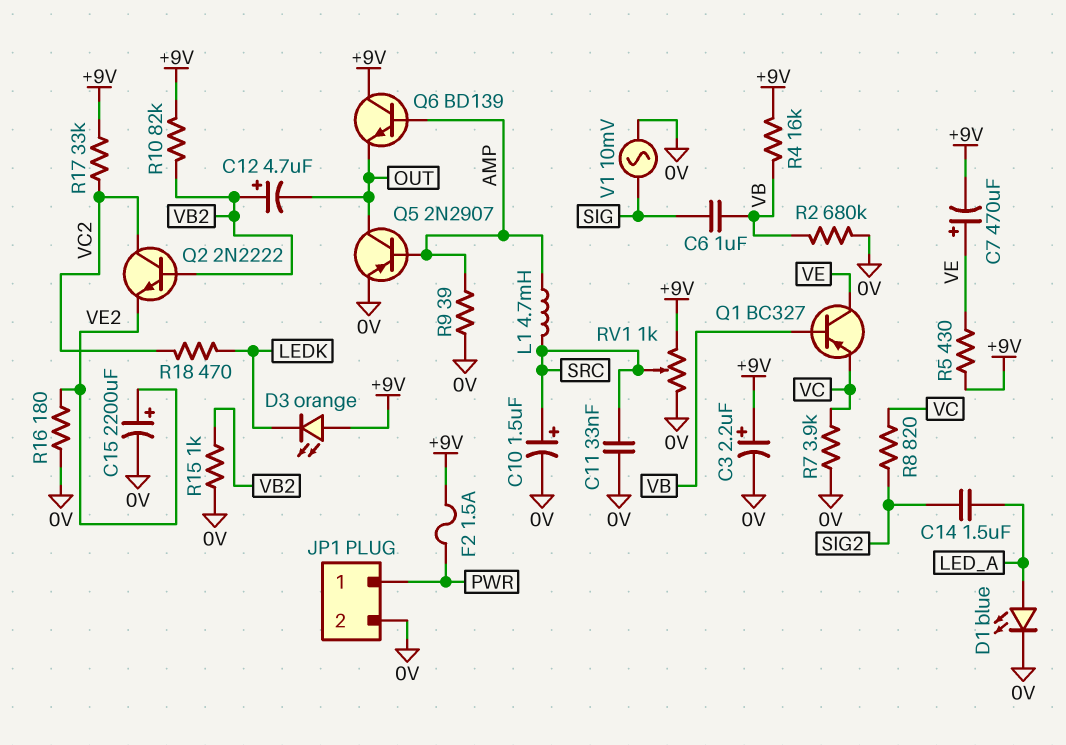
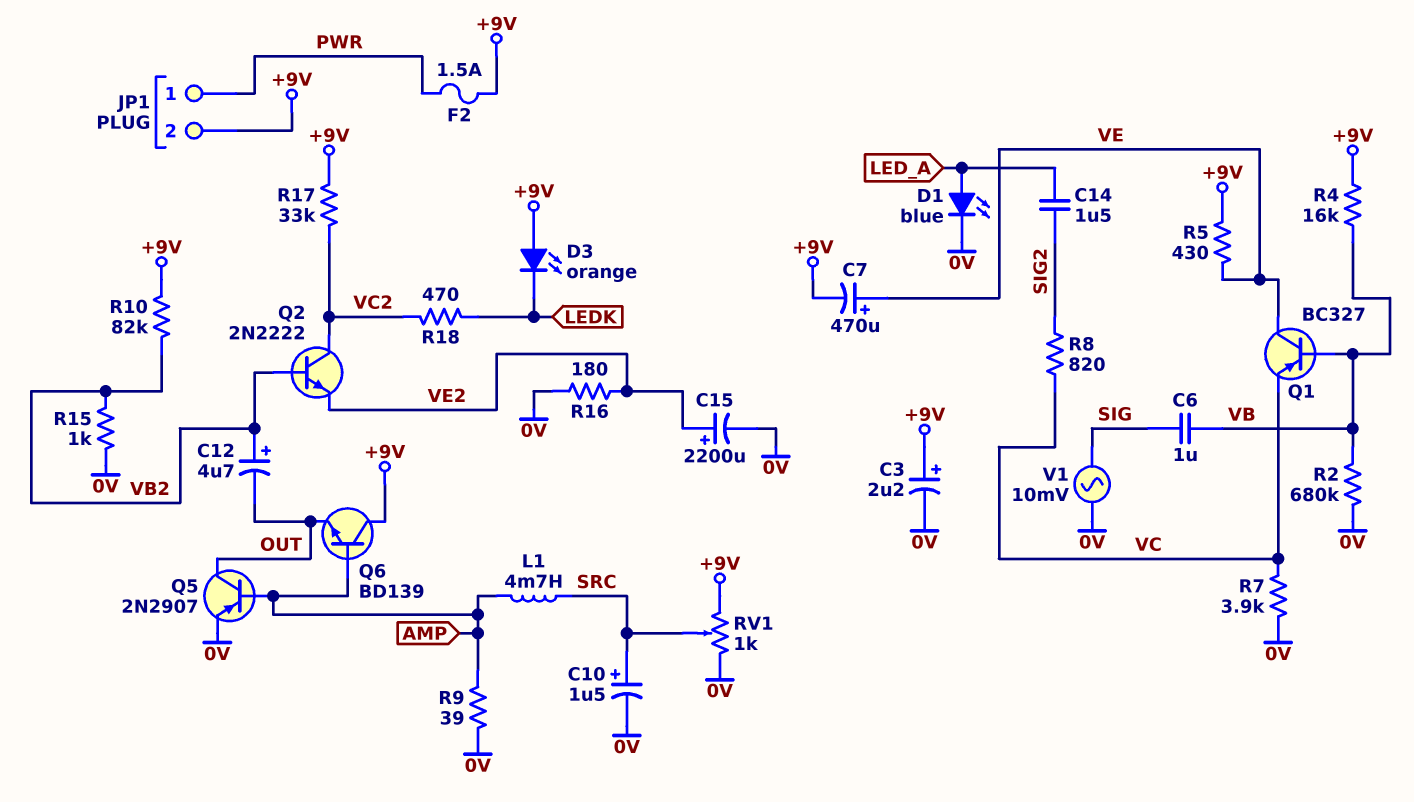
C11: 33nF (0V, SRC) -> none
JP1 pin 2: 0V -> +9V

